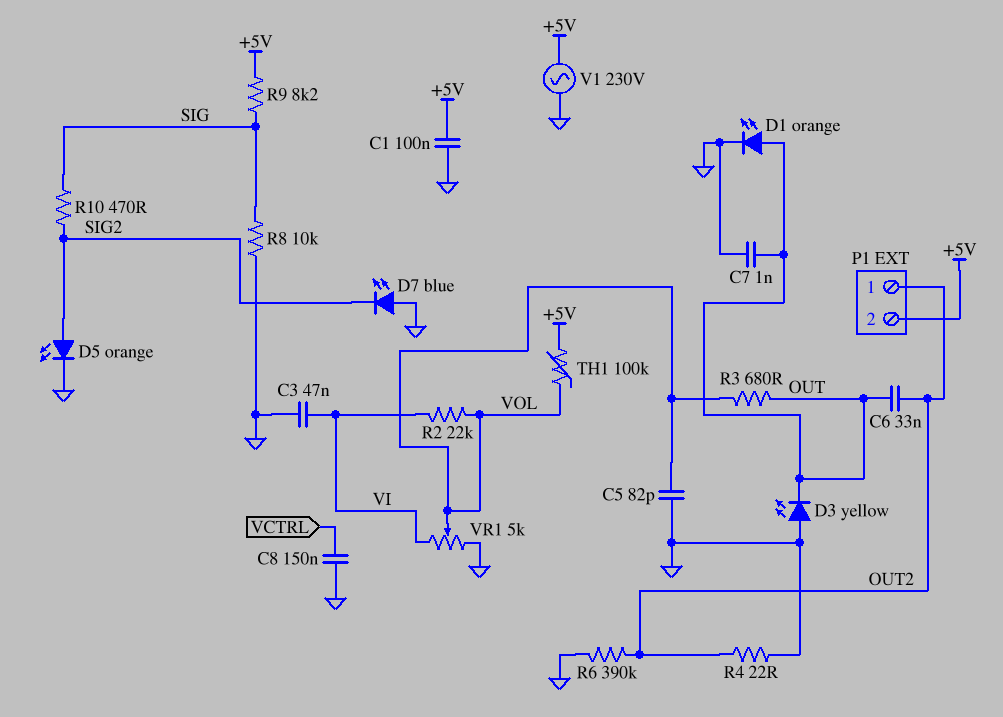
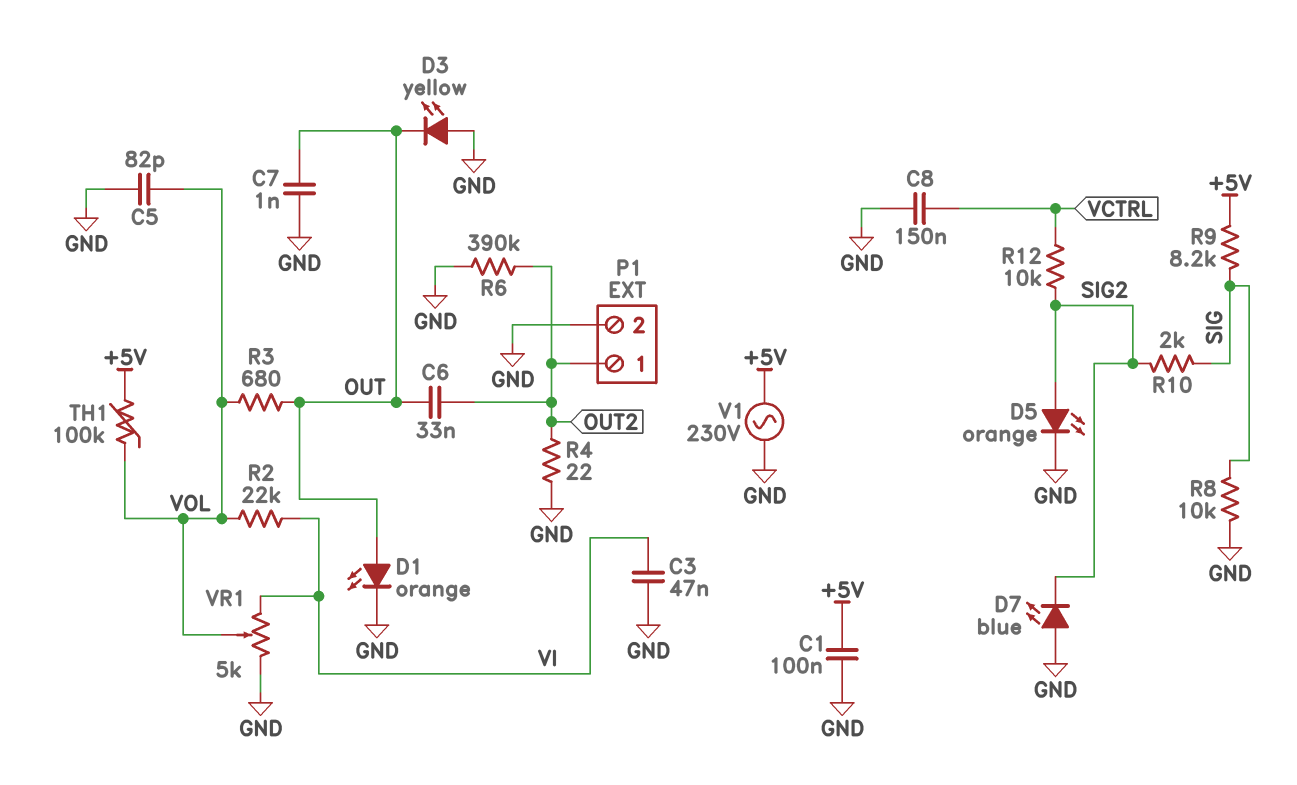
P1 pin 2: +5V -> GND
R10: 470 (SIG, SIG2) -> 2k (SIG, SIG2)
R12: none -> 10k (SIG2, VCTRL)

